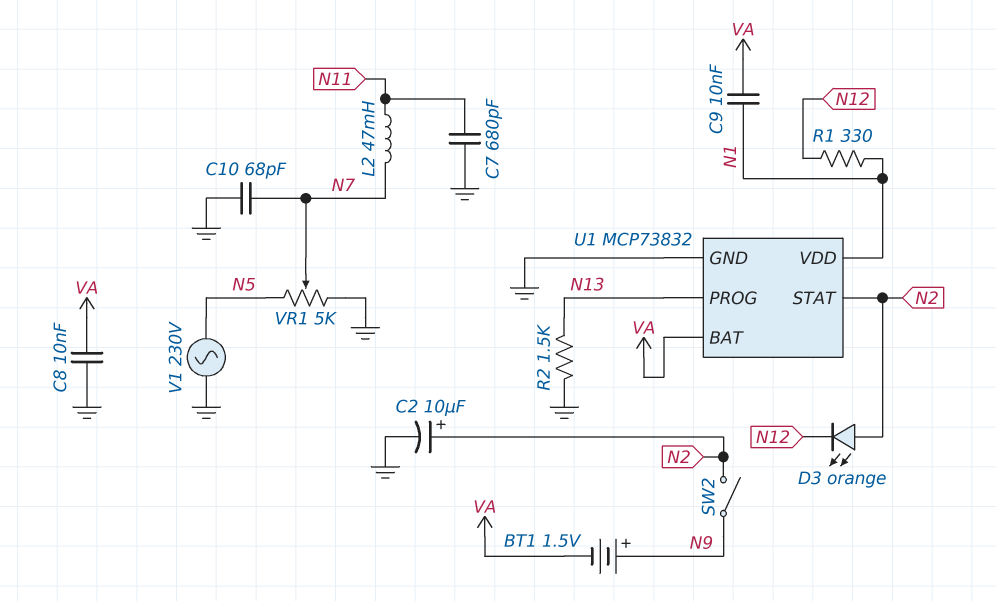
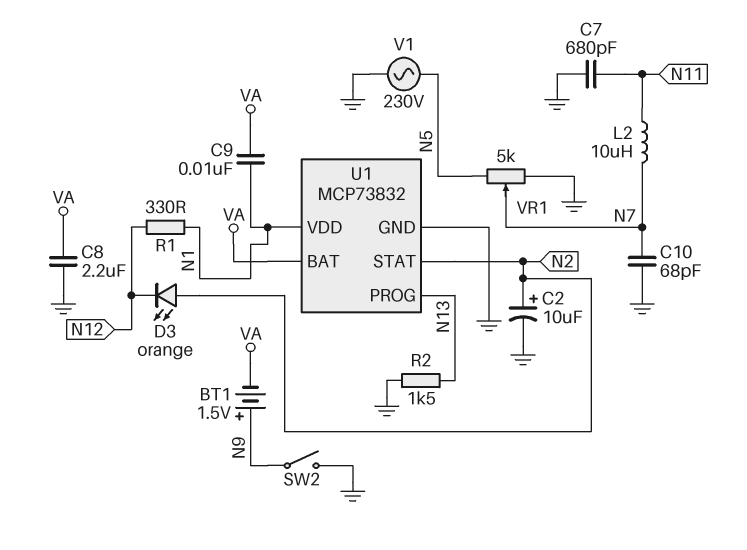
C8: 10nF (GND, VA) -> 2.2uF (GND, VA)
L2: 47mH (N7, N11) -> 10uH (N7, N11)
SW2: switch (N2, N9) -> switch (GND, N9)

